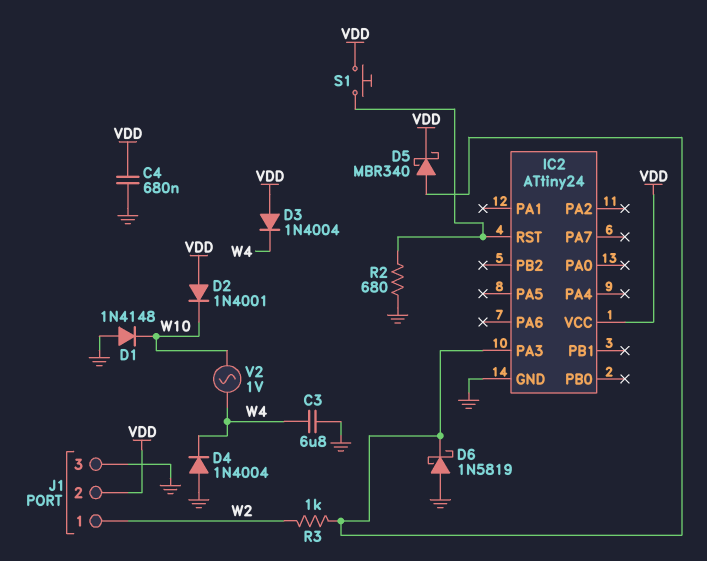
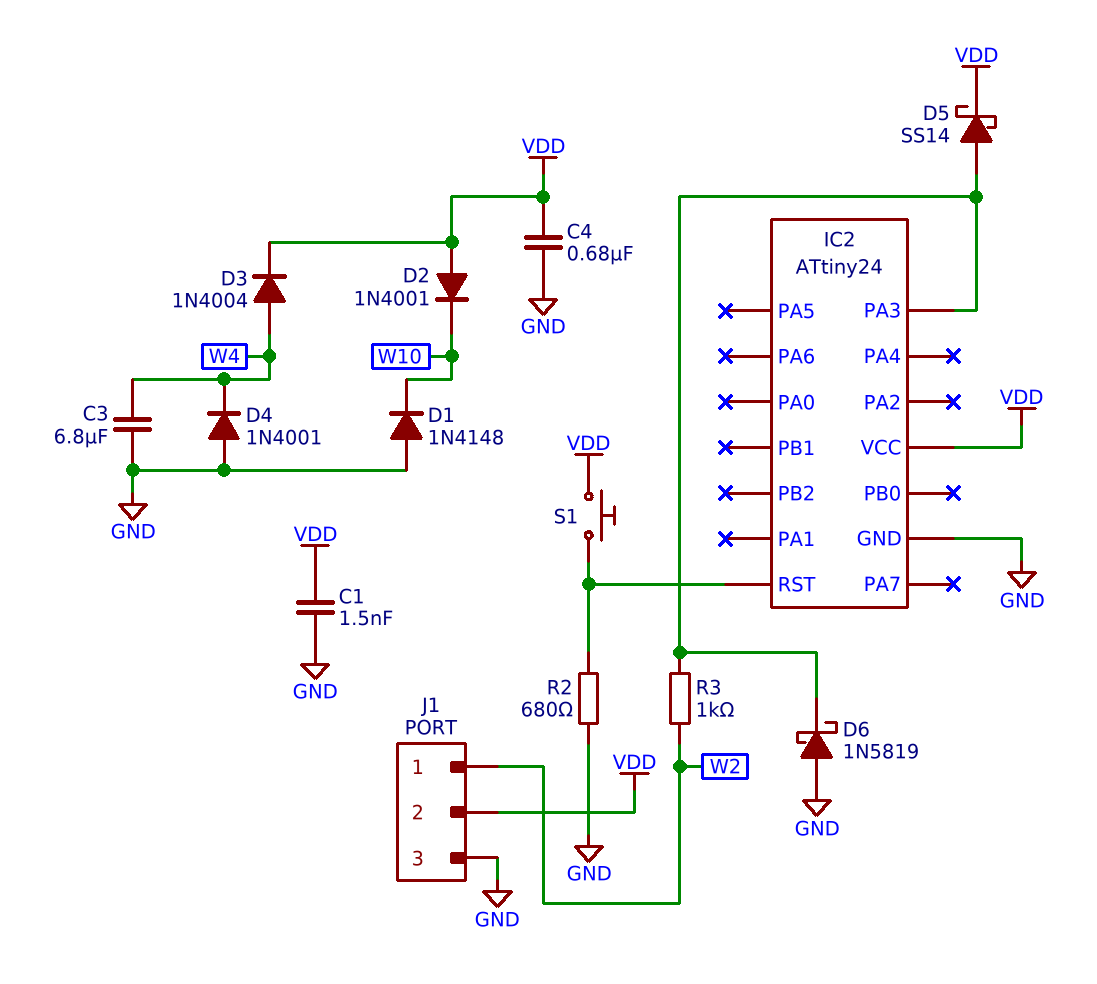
C1: none -> 1.5nF (GND, VDD)
D3: diode 1N4004 (A VDD, K W4) -> diode 1N4004 (A W4, K VDD)
D4: diode 1N4004 (A GND, K W4) -> diode 1N4001 (A GND, K W4)
D5: schottky MBR340 (A IC2/PA3, K VDD) -> schottky SS14 (A IC2/PA3, K VDD)
V2: AC 1V (W4, W10) -> none

